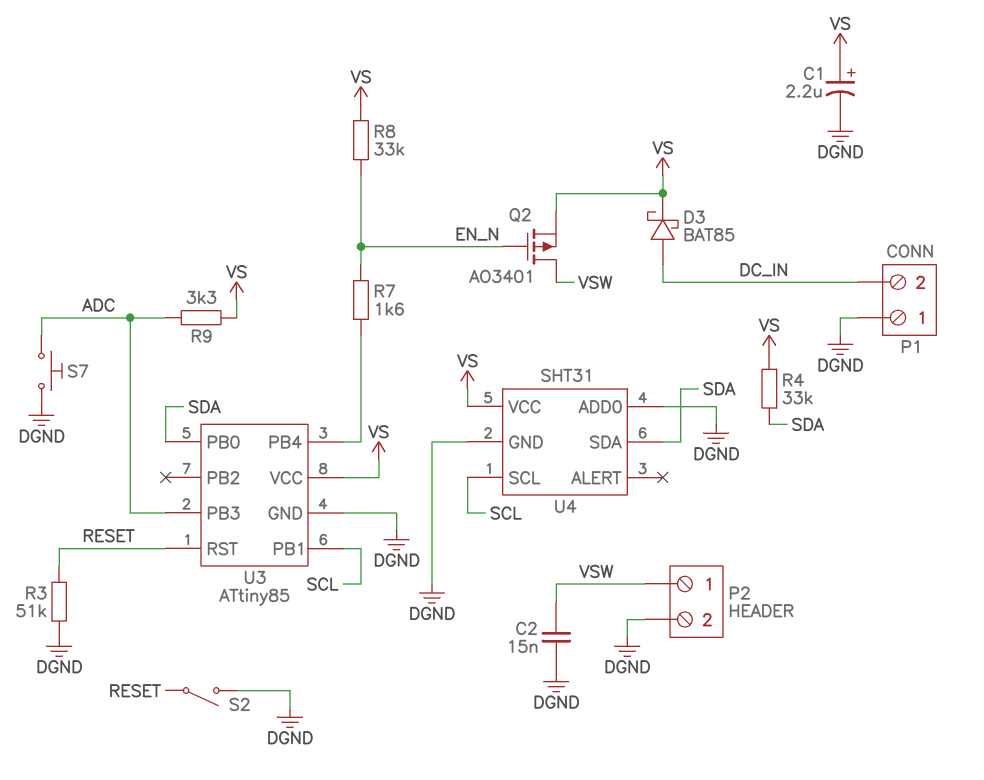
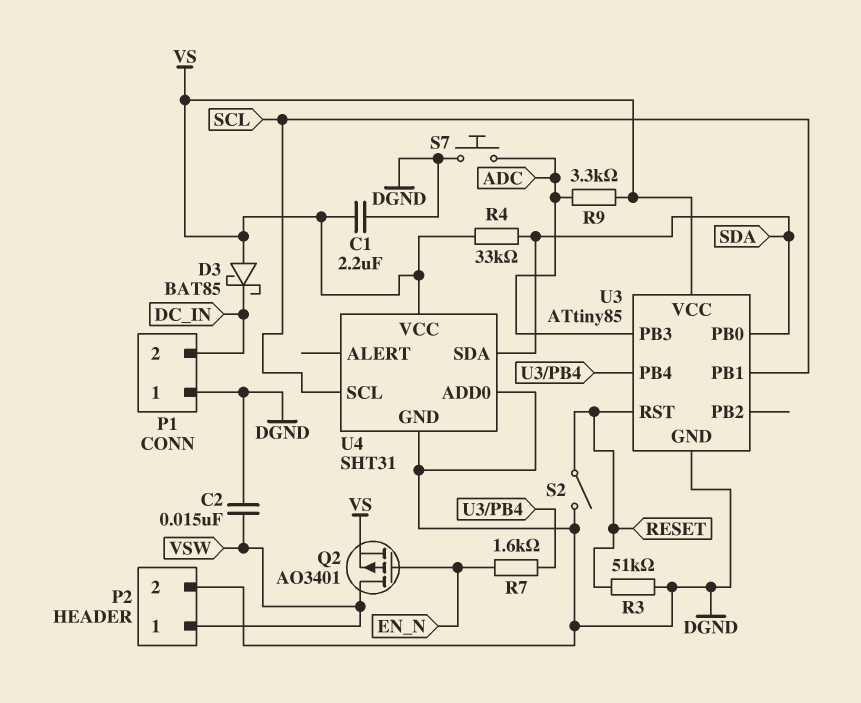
C1: 2.2uF (plus VS, minus DGND) -> 2.2uF (DGND, VS)
D3: schottky BAT85 (A DC_IN, K VS) -> schottky BAT85 (A VS, K DC_IN)
R8: 33k (EN_N, VS) -> none

